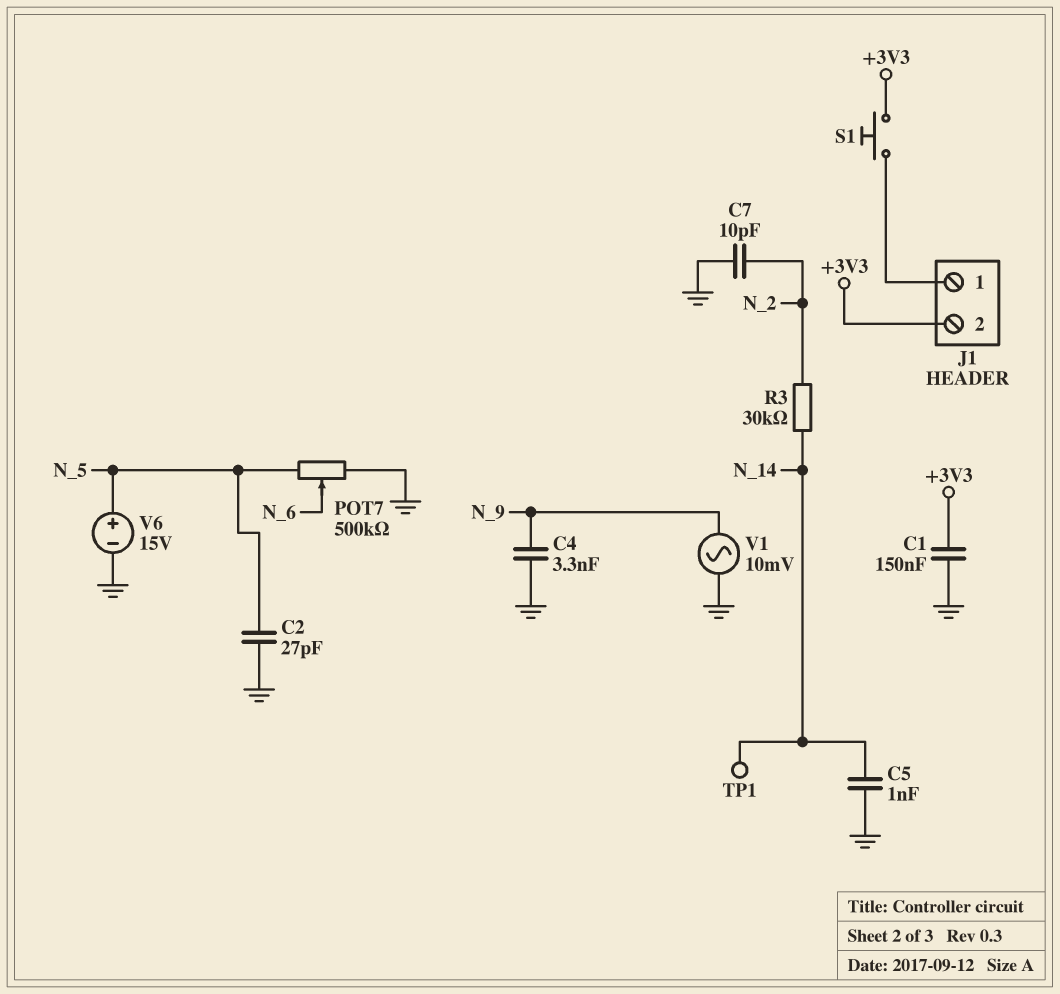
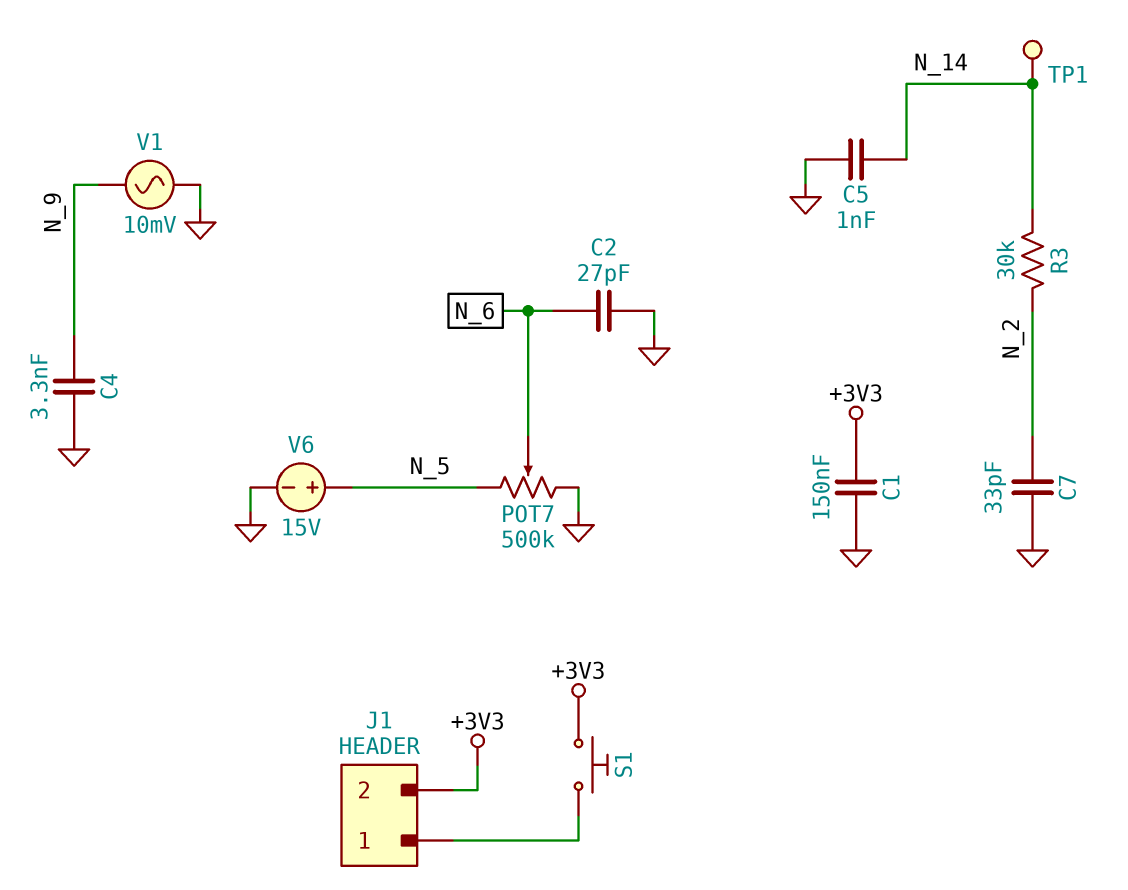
C2: 27pF (GND, N_5) -> 27pF (GND, N_6)
C7: 10pF (GND, N_2) -> 33pF (GND, N_2)

